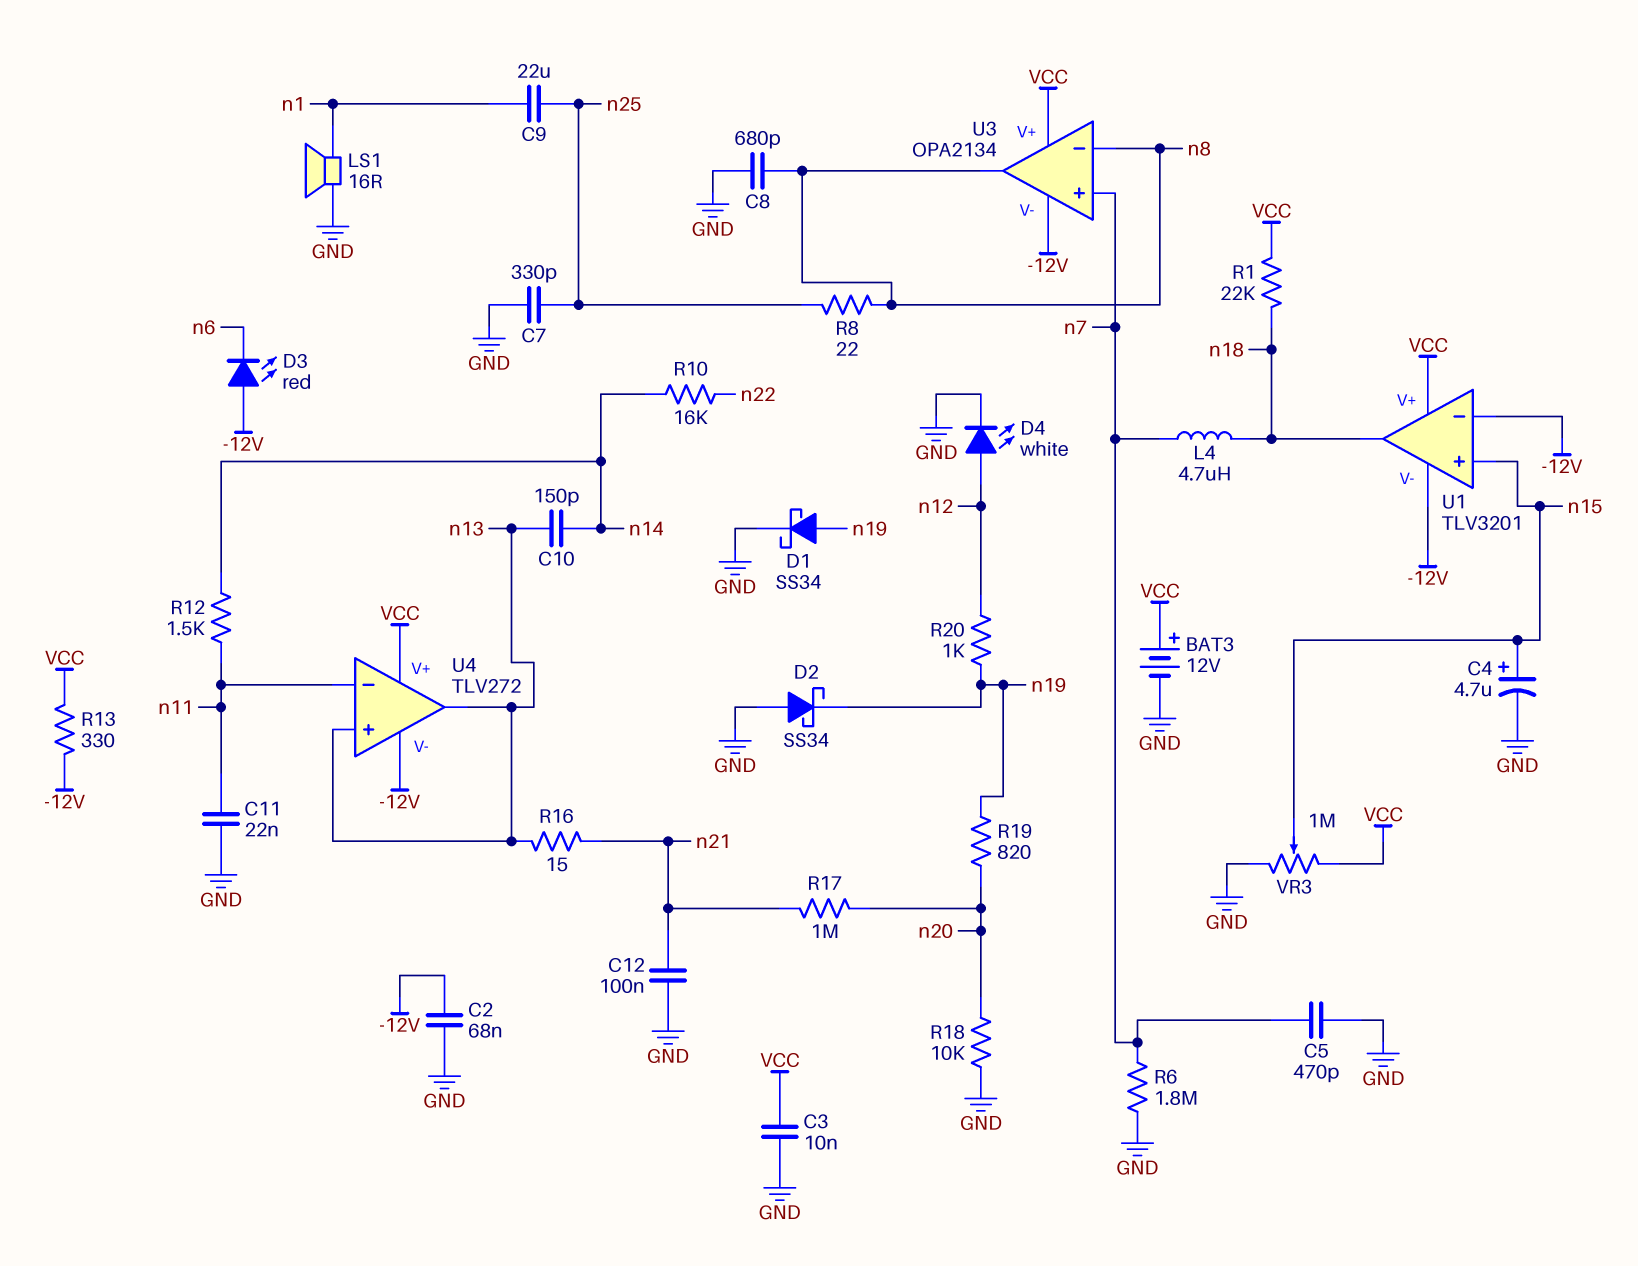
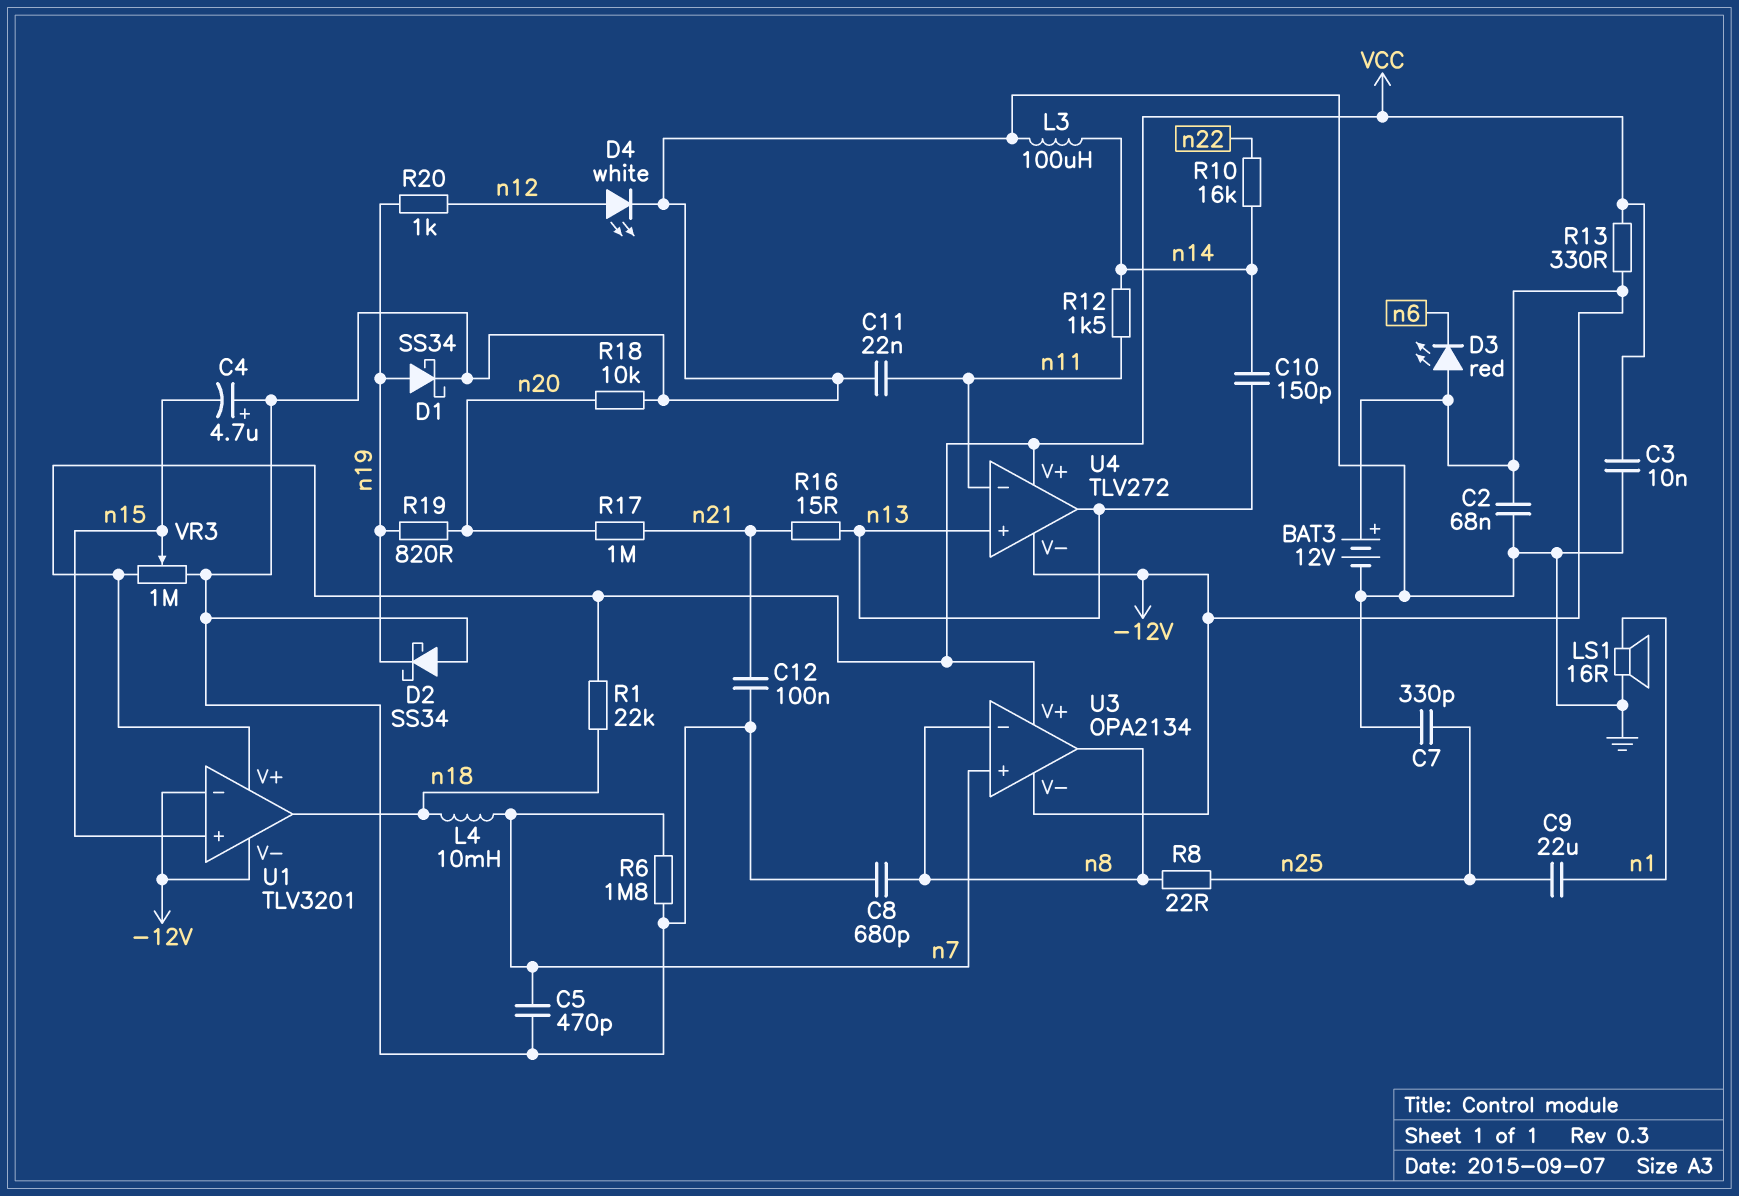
BAT3: 12V (plus VCC, minus GND) -> 12V (plus -12V, minus GND)
C4: 4.7uF (plus n15, minus GND) -> 4.7uF (plus GND, minus n15)
L3: none -> 100uH (GND, n14)
L4: 4.7uH (n7, n18) -> 10mH (n7, n18)

